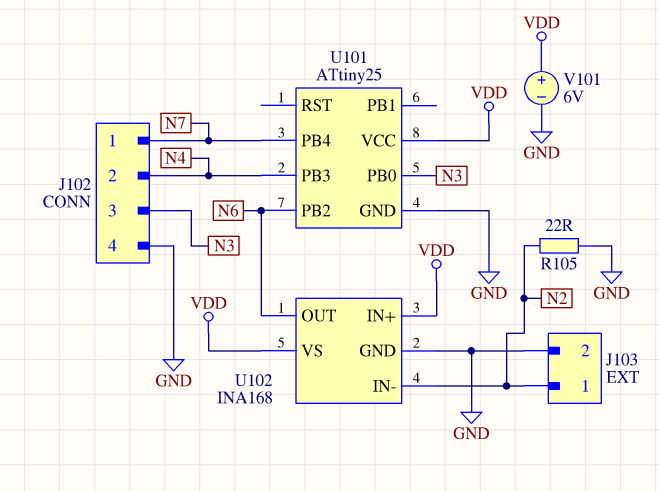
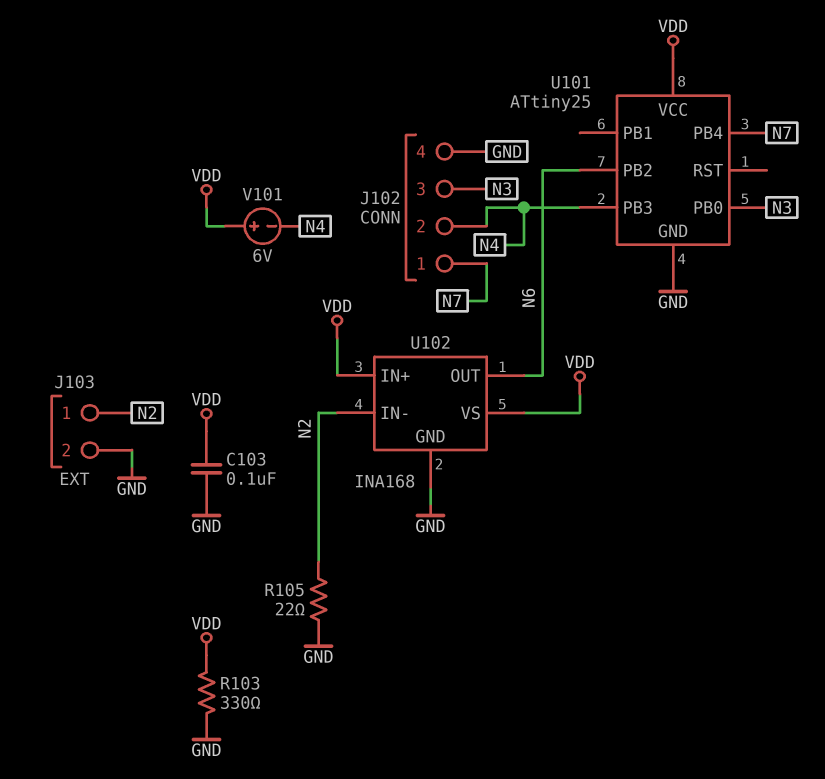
C103: none -> 100nF (GND, VDD)
R103: none -> 330 (GND, VDD)
V101: 6V (plus VDD, minus GND) -> 6V (plus VDD, minus N4)

